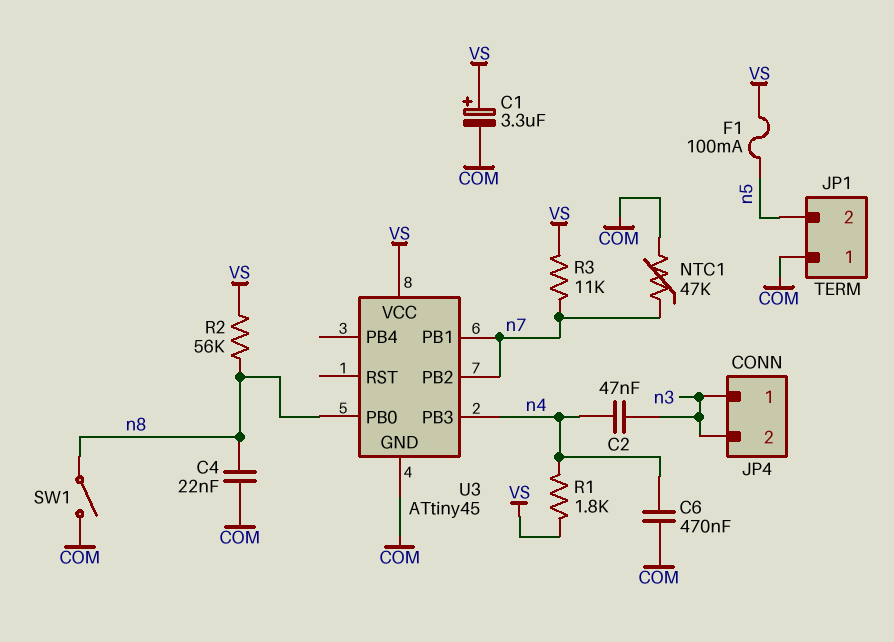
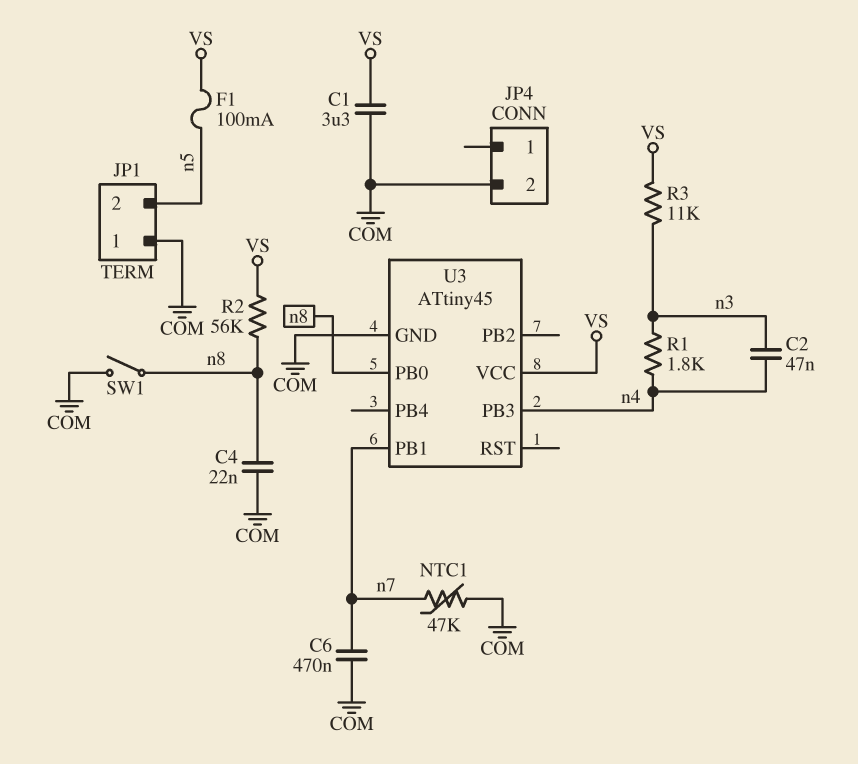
C1: 3.3uF (plus VS, minus COM) -> 3.3uF (COM, VS)
C6: 470nF (COM, n4) -> 470nF (COM, n7)
JP4 pin 1: n3 -> none
JP4 pin 2: n3 -> COM
R1: 1.8k (VS, n4) -> 1.8k (n3, n4)
R3: 11k (VS, n7) -> 11k (VS, n3)
U3 pin PB2: n7 -> none

